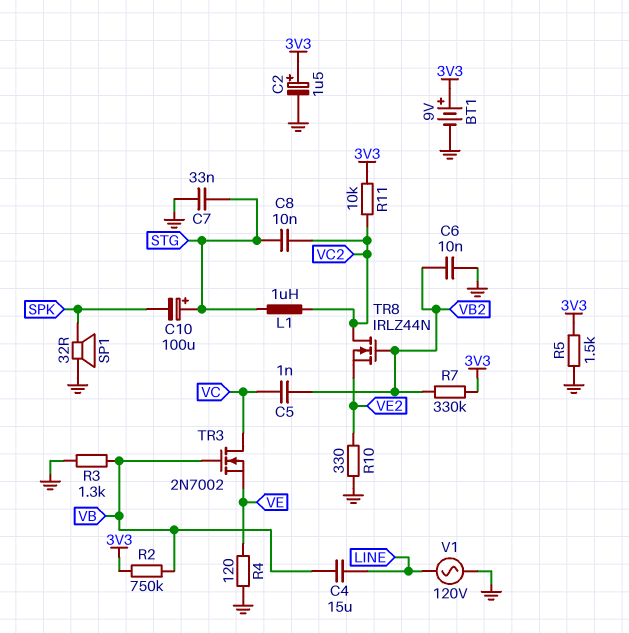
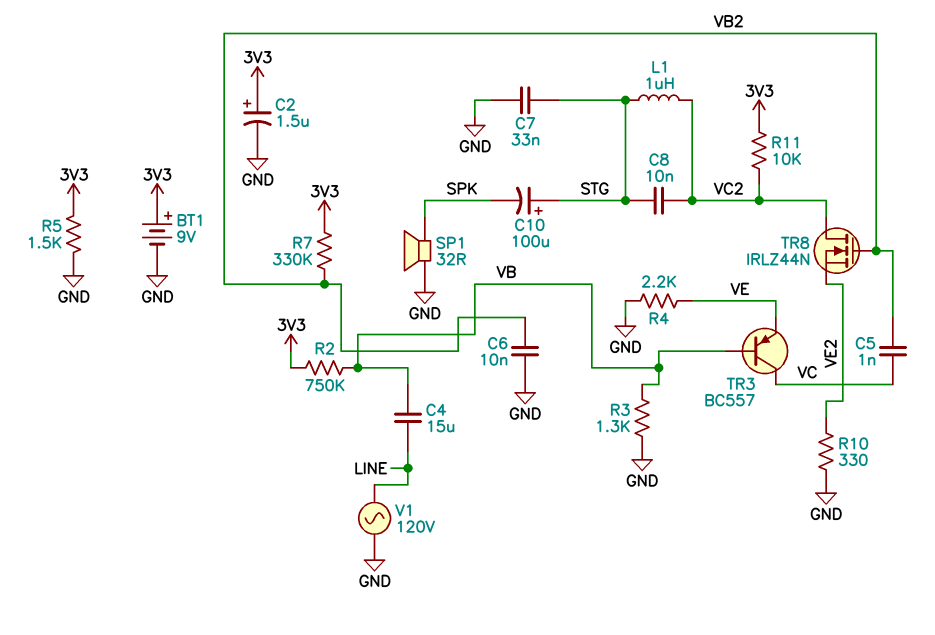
R4: 120 (GND, VE) -> 2.2k (GND, VE)
TR3: NMOS 2N7002 (G VB, D VC, S VE) -> PNP BC557 (B VB, C VC, E VE)

